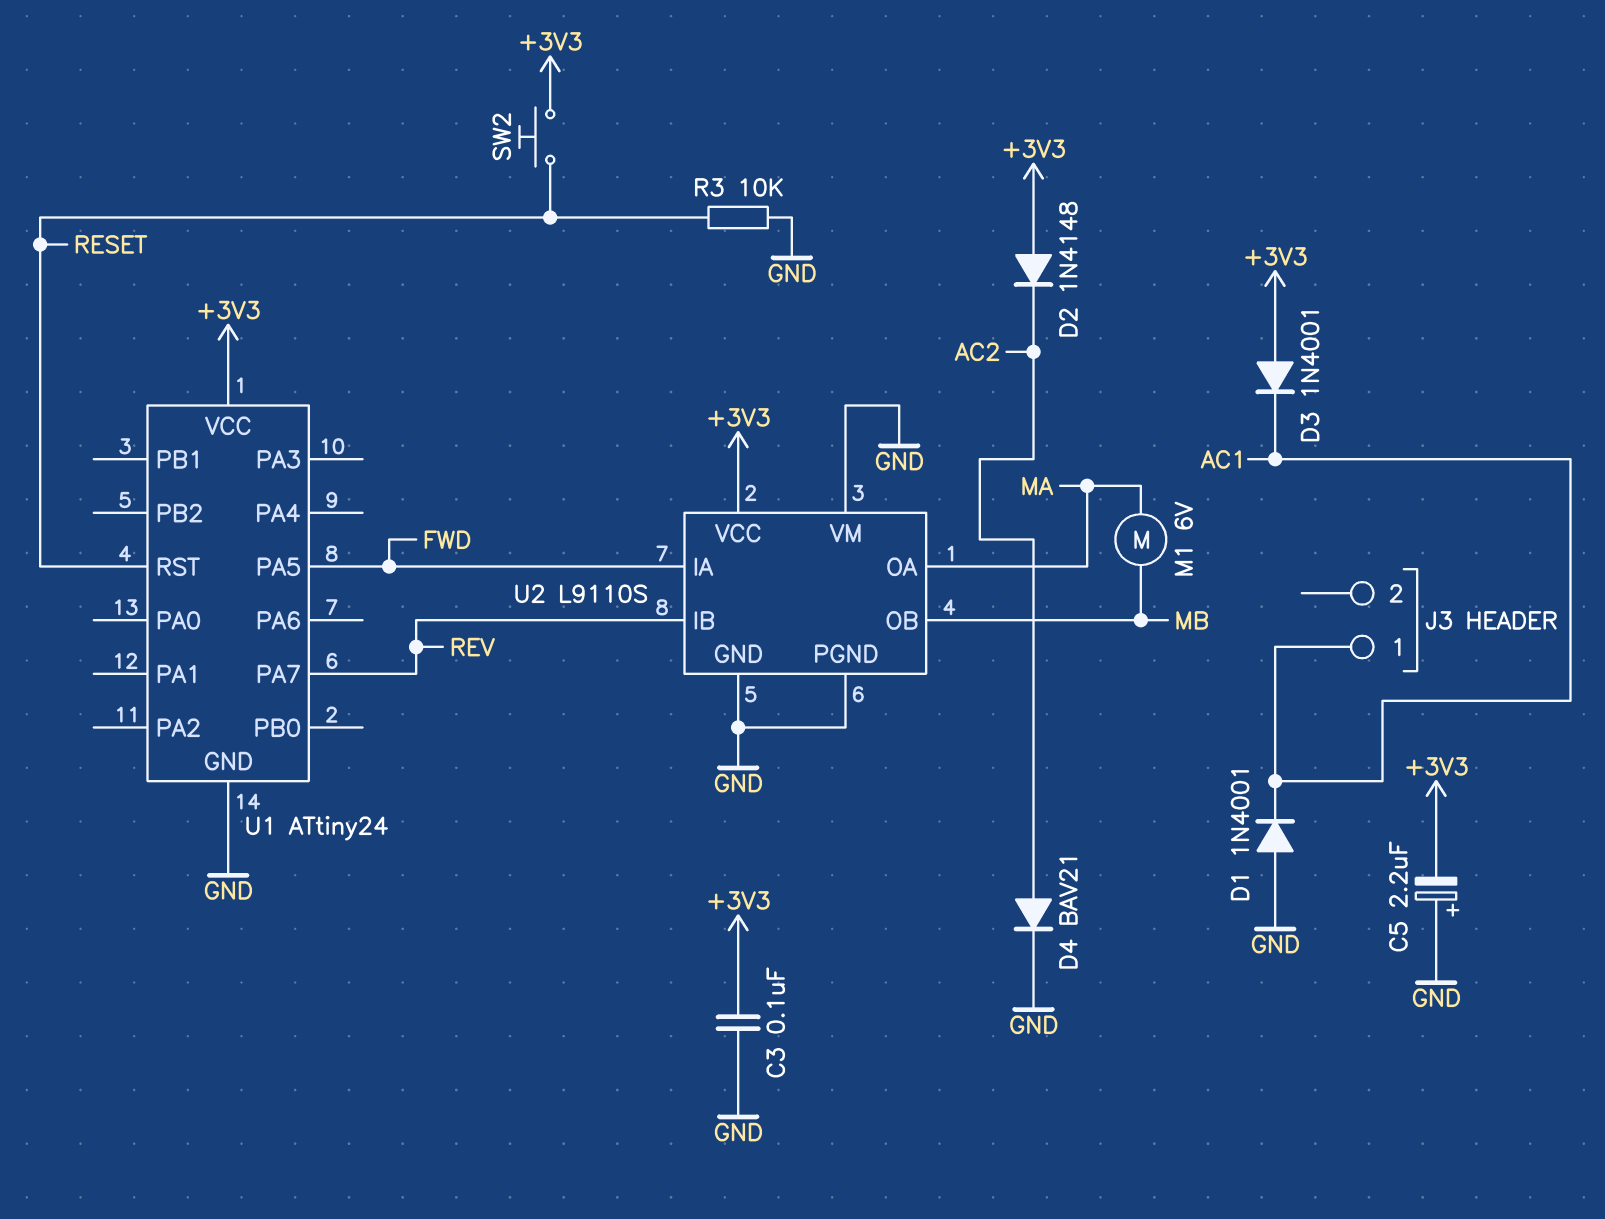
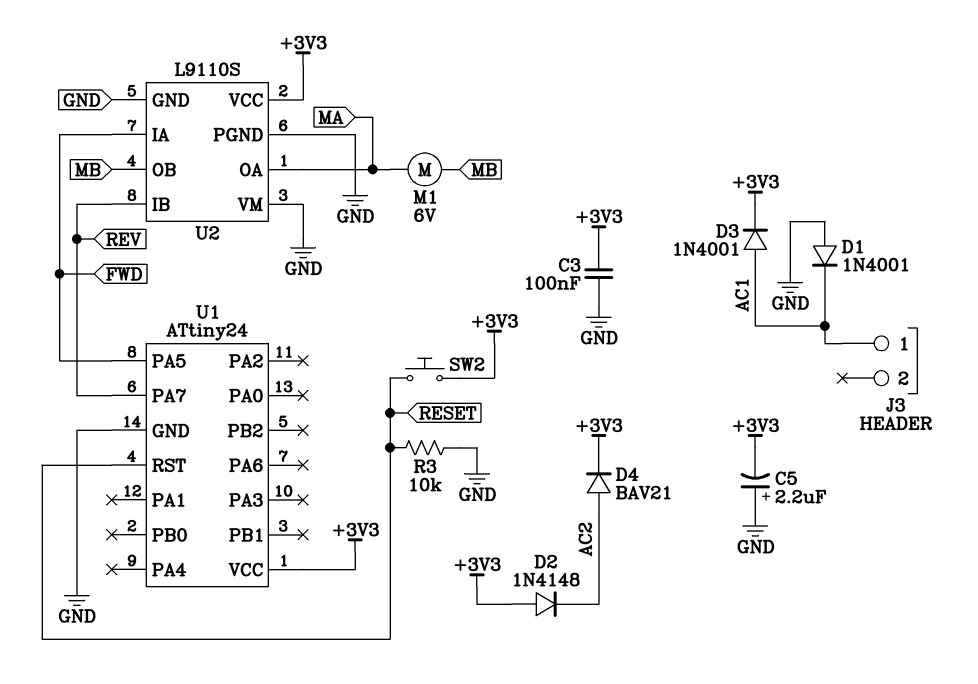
D3: diode 1N4001 (A +3V3, K AC1) -> diode 1N4001 (A AC1, K +3V3)
D4: diode BAV21 (A AC2, K GND) -> diode BAV21 (A AC2, K +3V3)

